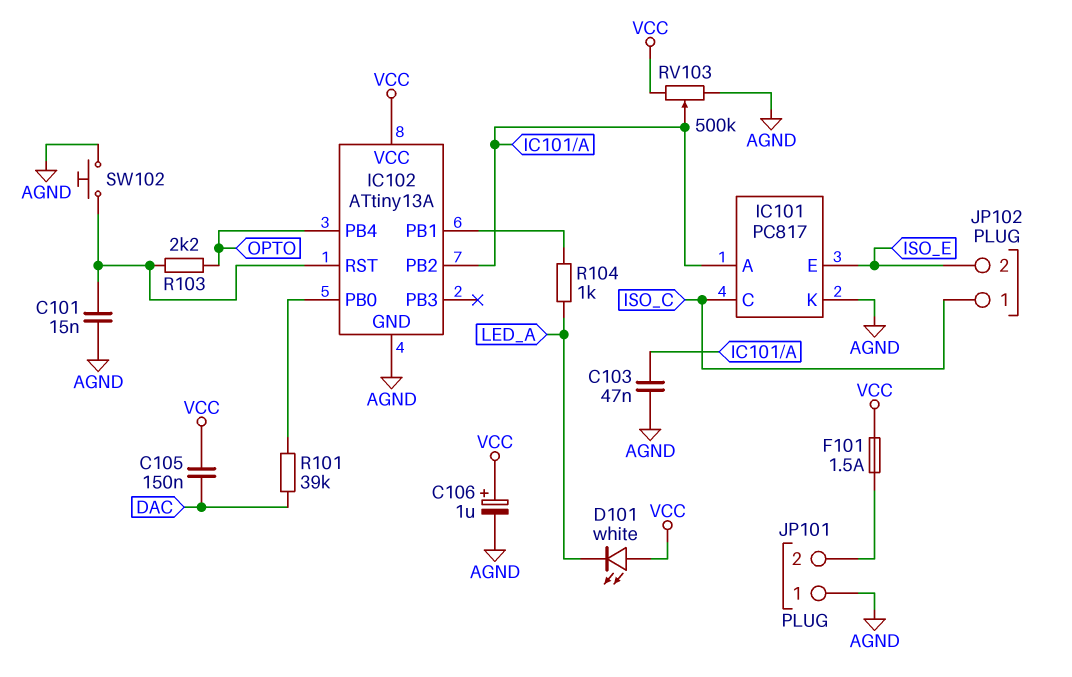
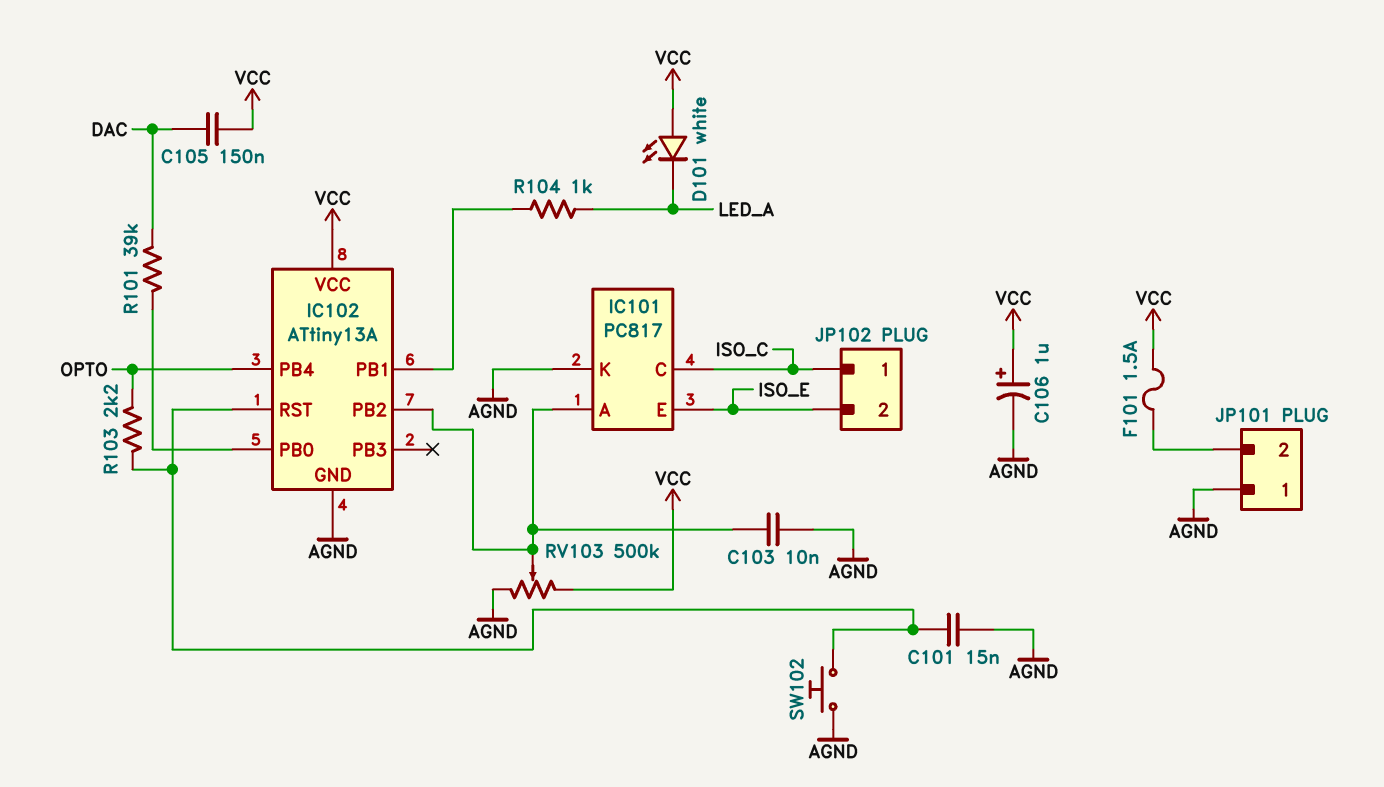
C103: 47nF (AGND, IC101/A) -> 10nF (AGND, IC101/A)

